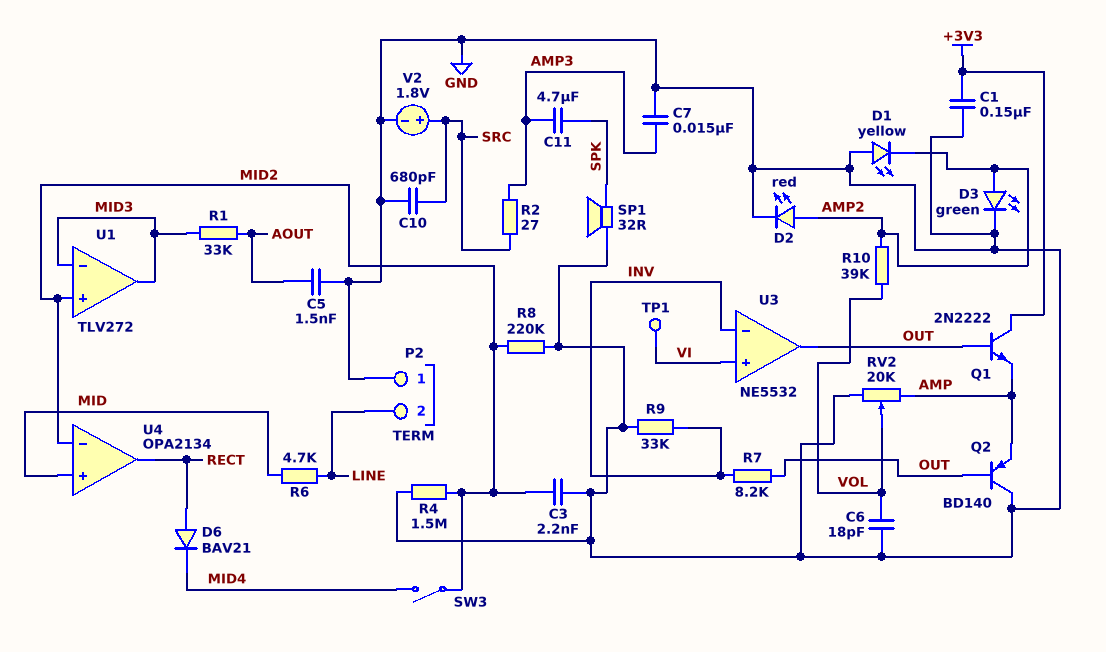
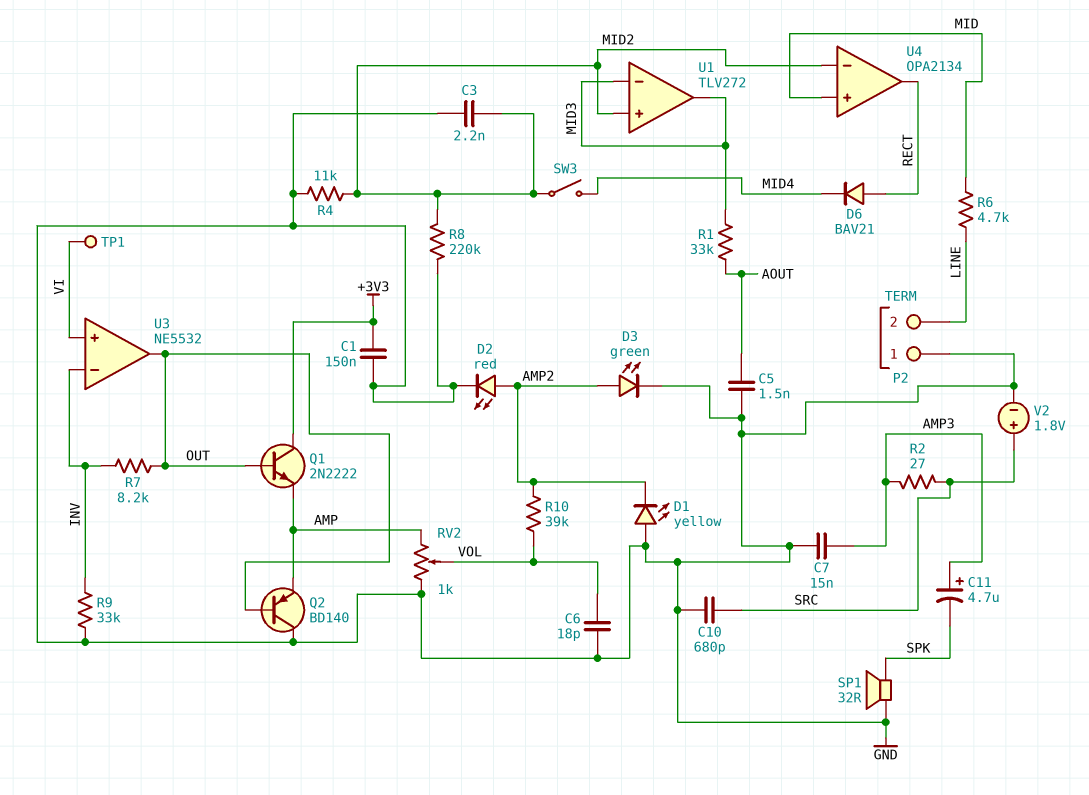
C11: 4.7uF (AMP3, SPK) -> 4.7uF (plus AMP3, minus SPK)
R4: 1.5M (GND, MID2) -> 11k (GND, MID2)
RV2: 20k (AMP, GND, wiper VOL) -> 1k (AMP, GND, wiper VOL)

